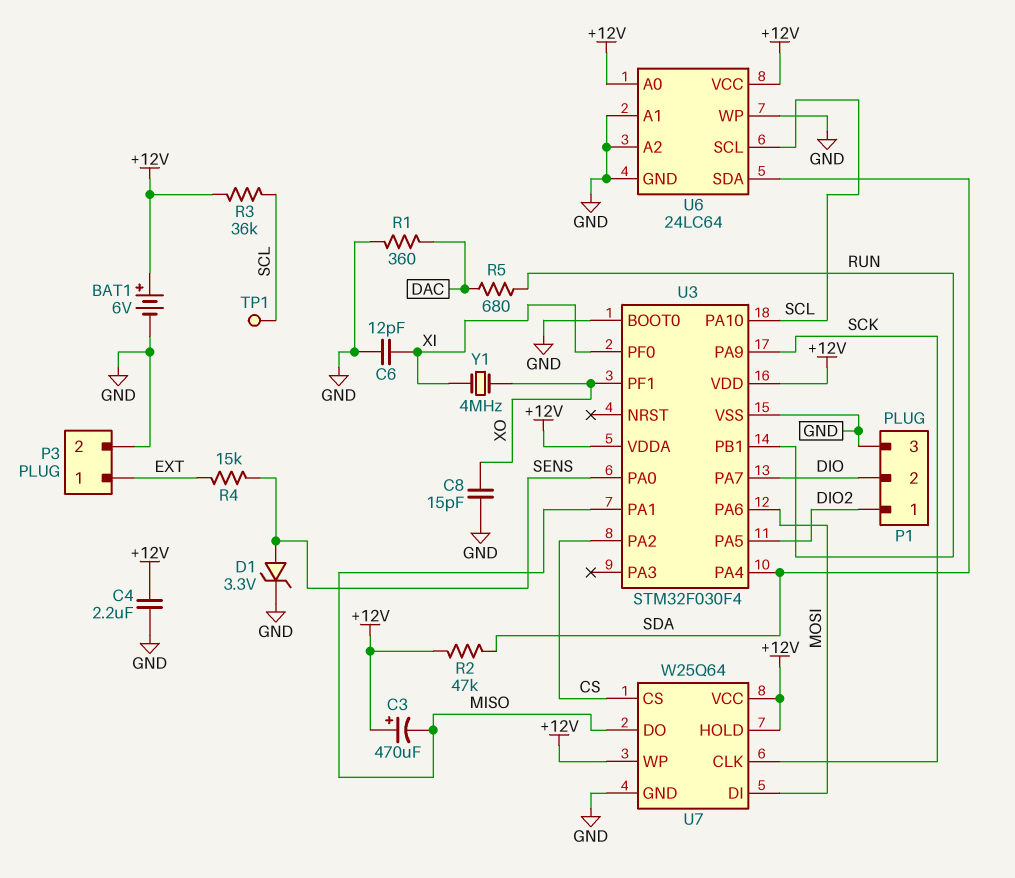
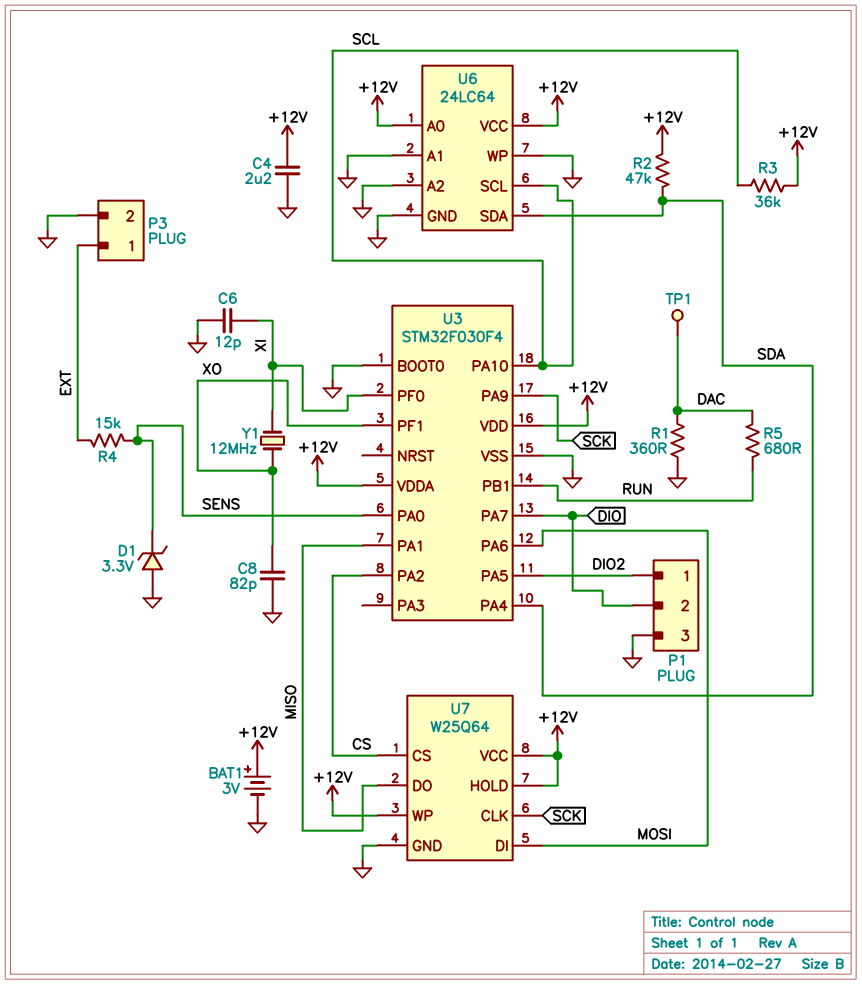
BAT1: 6V (plus +12V, minus GND) -> 3V (plus +12V, minus GND)
C3: 470uF (plus +12V, minus MISO) -> none
C8: 15pF (GND, XO) -> 82pF (GND, XO)
D1: zener 3.3V (A SENS, K GND) -> zener 3.3V (A GND, K SENS)
TP1: test point (SCL) -> test point (DAC)
Y1: 4MHz (XI, XO) -> 12MHz (XI, XO)

